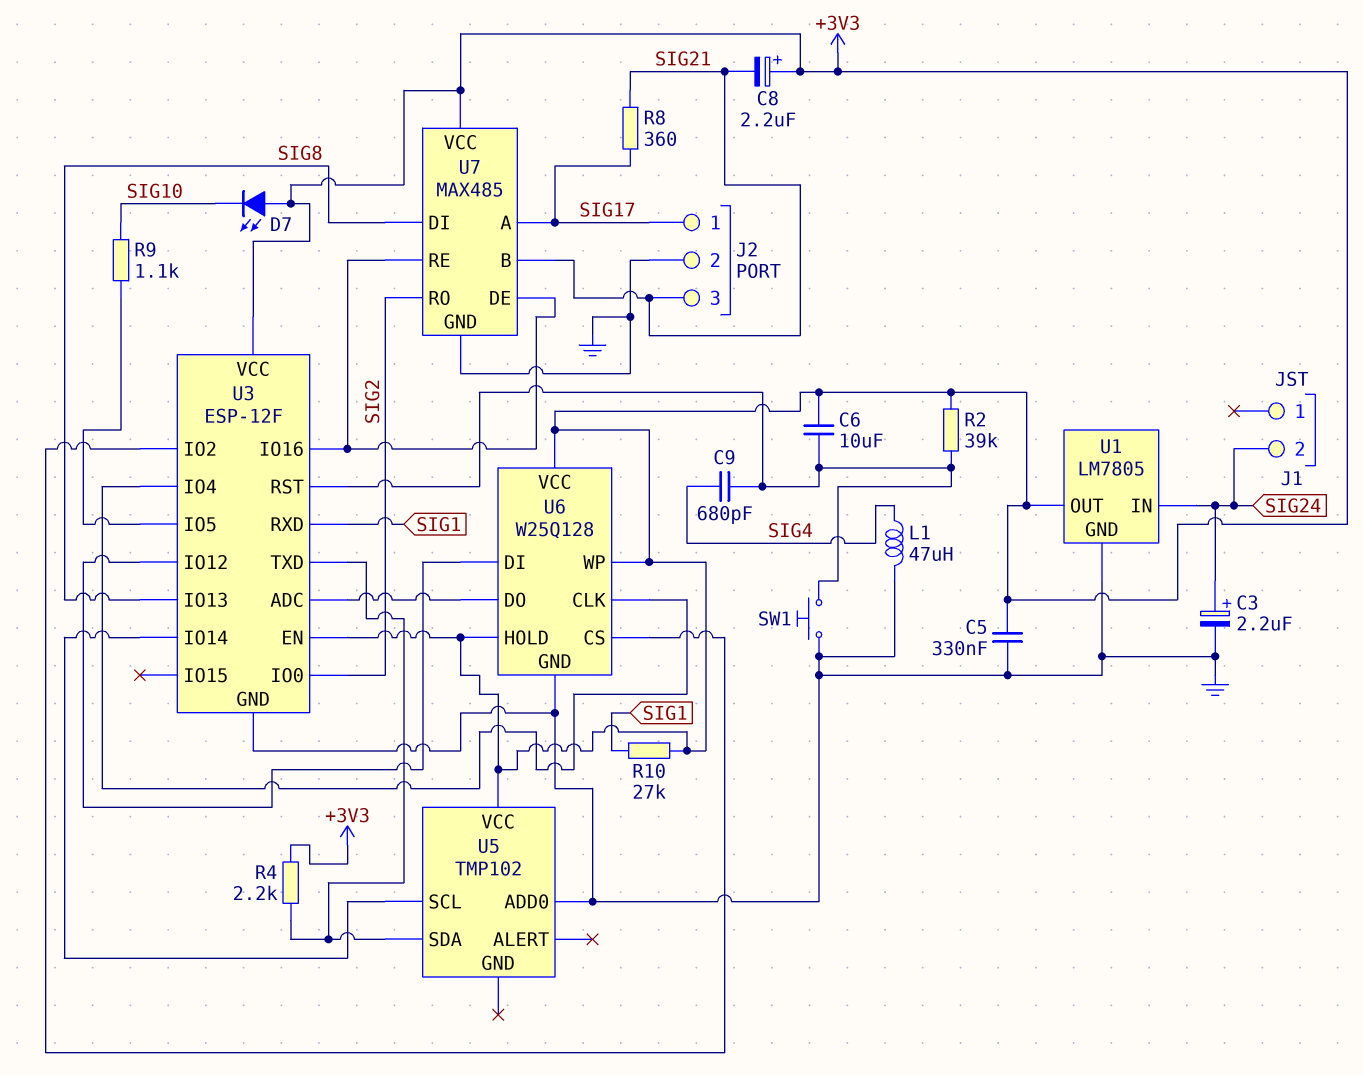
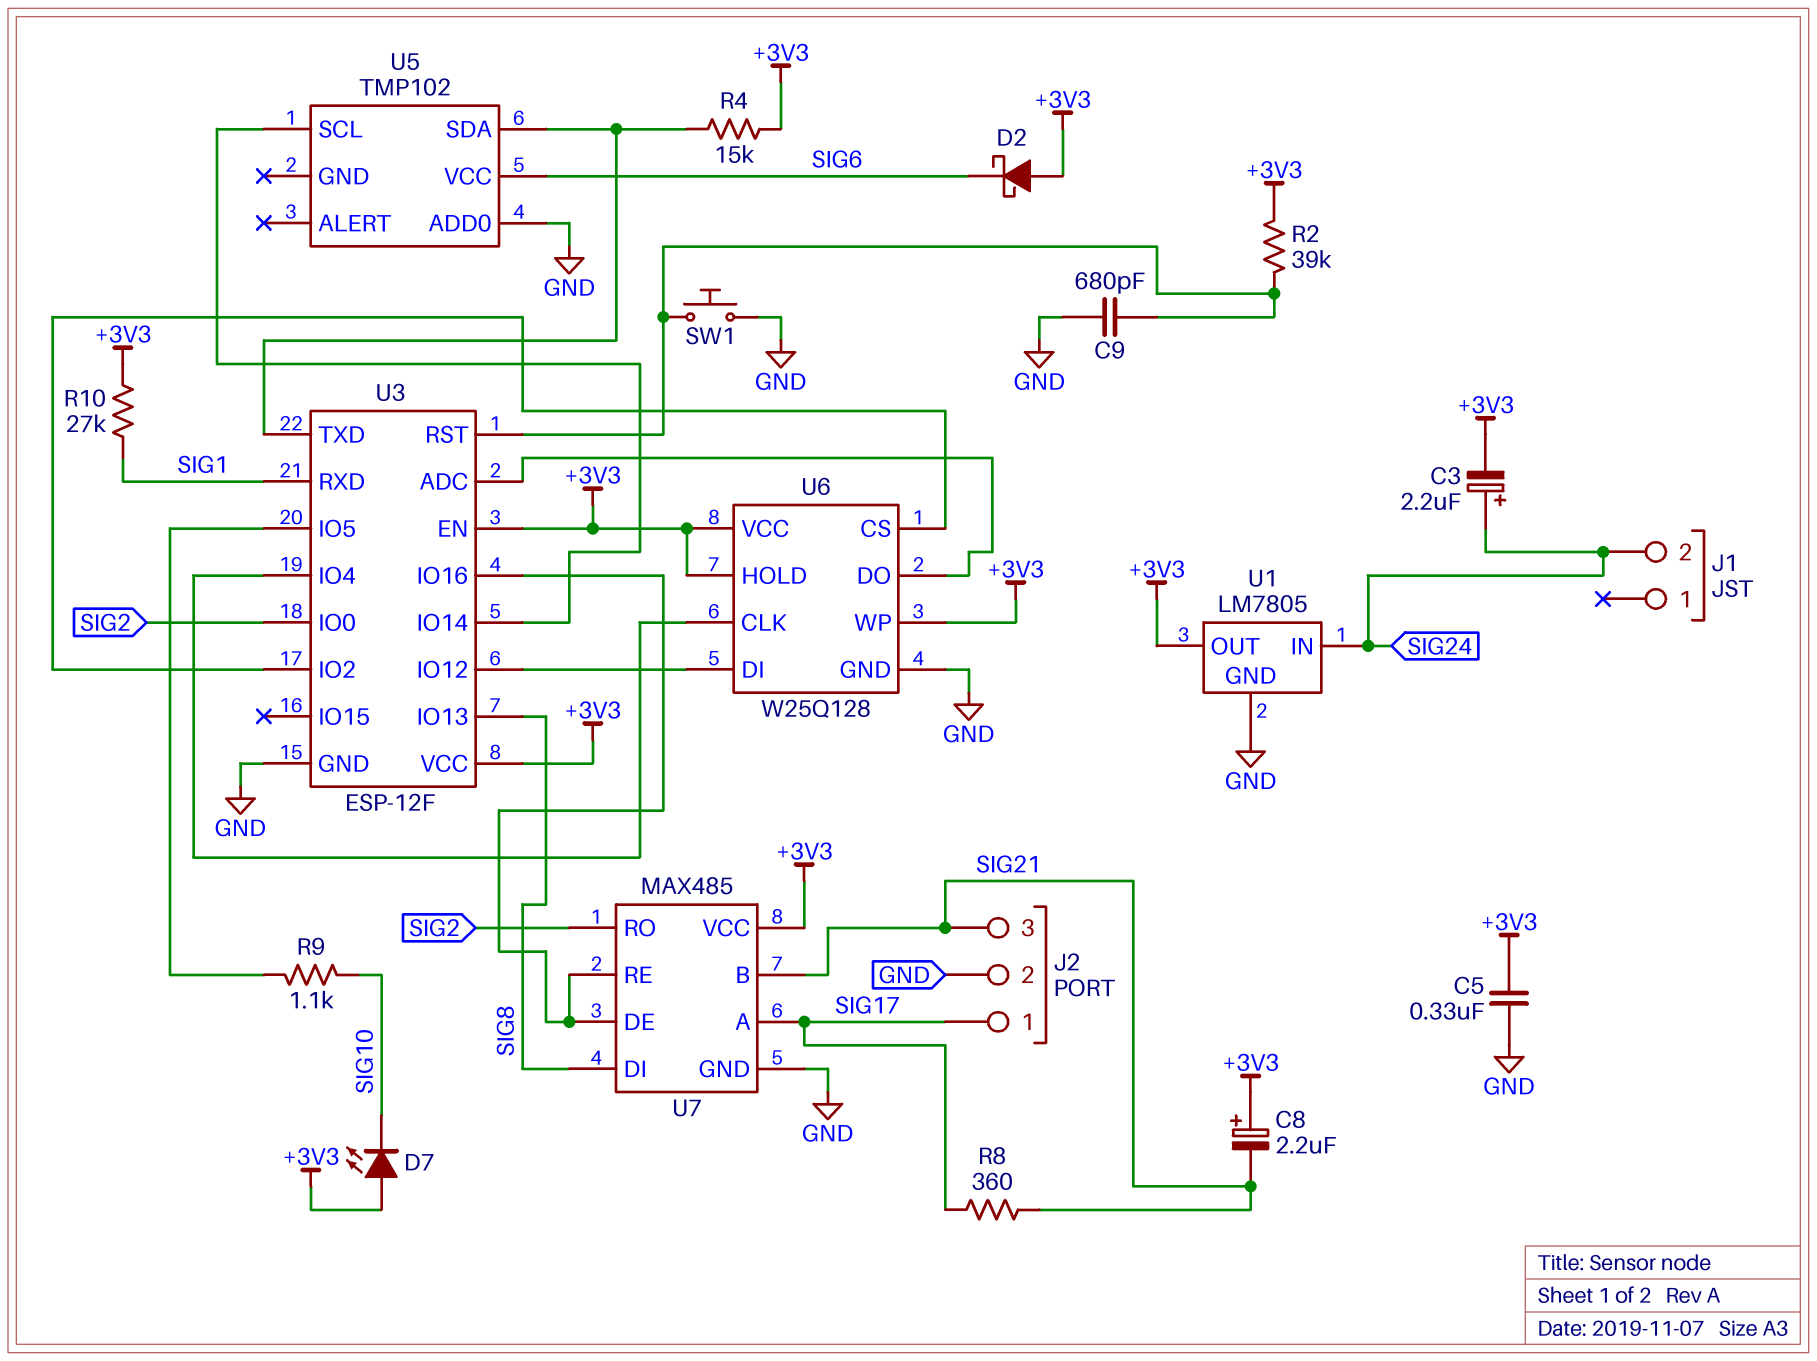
C3: 2.2uF (plus SIG24, minus GND) -> 2.2uF (plus SIG24, minus +3V3)
C6: 10uF (+3V3, U3/RST) -> none
C9: 680pF (SIG4, U3/RST) -> 680pF (GND, U3/RST)
D2: none -> schottky (A +3V3, K SIG6)
L1: 47uH (GND, SIG4) -> none
R4: 2.2k (+3V3, U3/TXD) -> 15k (+3V3, U3/TXD)
U5 pin VCC: +3V3 -> SIG6

